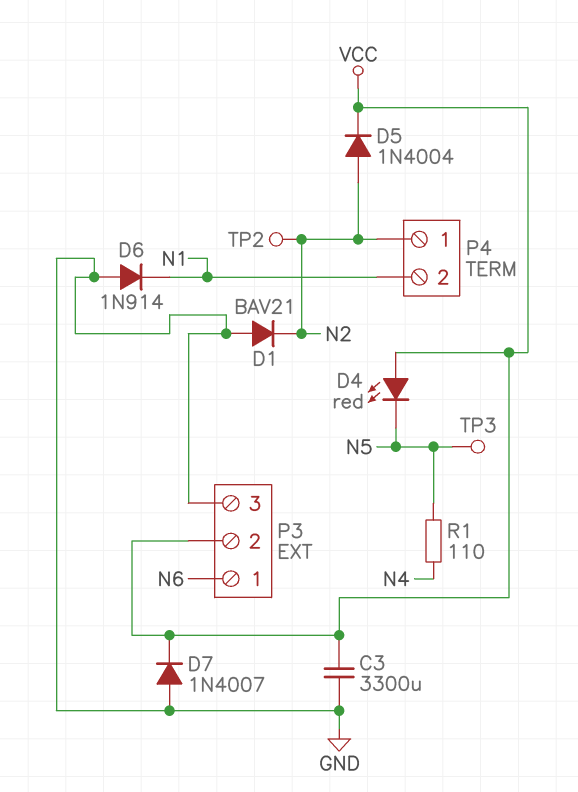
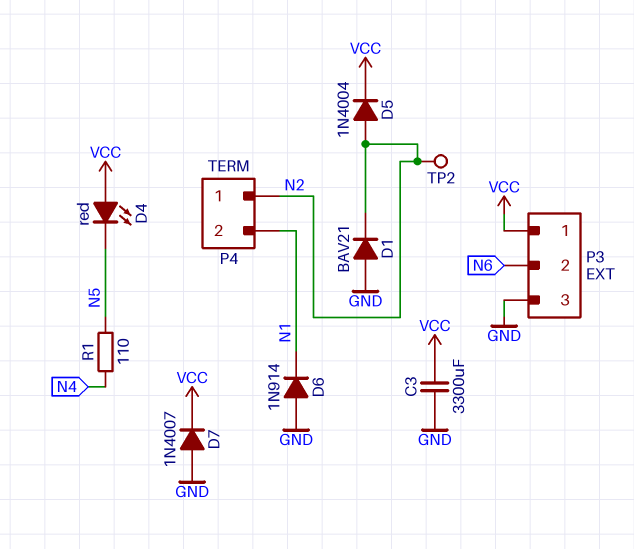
P3 pin 1: N6 -> VCC
P3 pin 2: VCC -> N6
TP3: test point (N5) -> none

